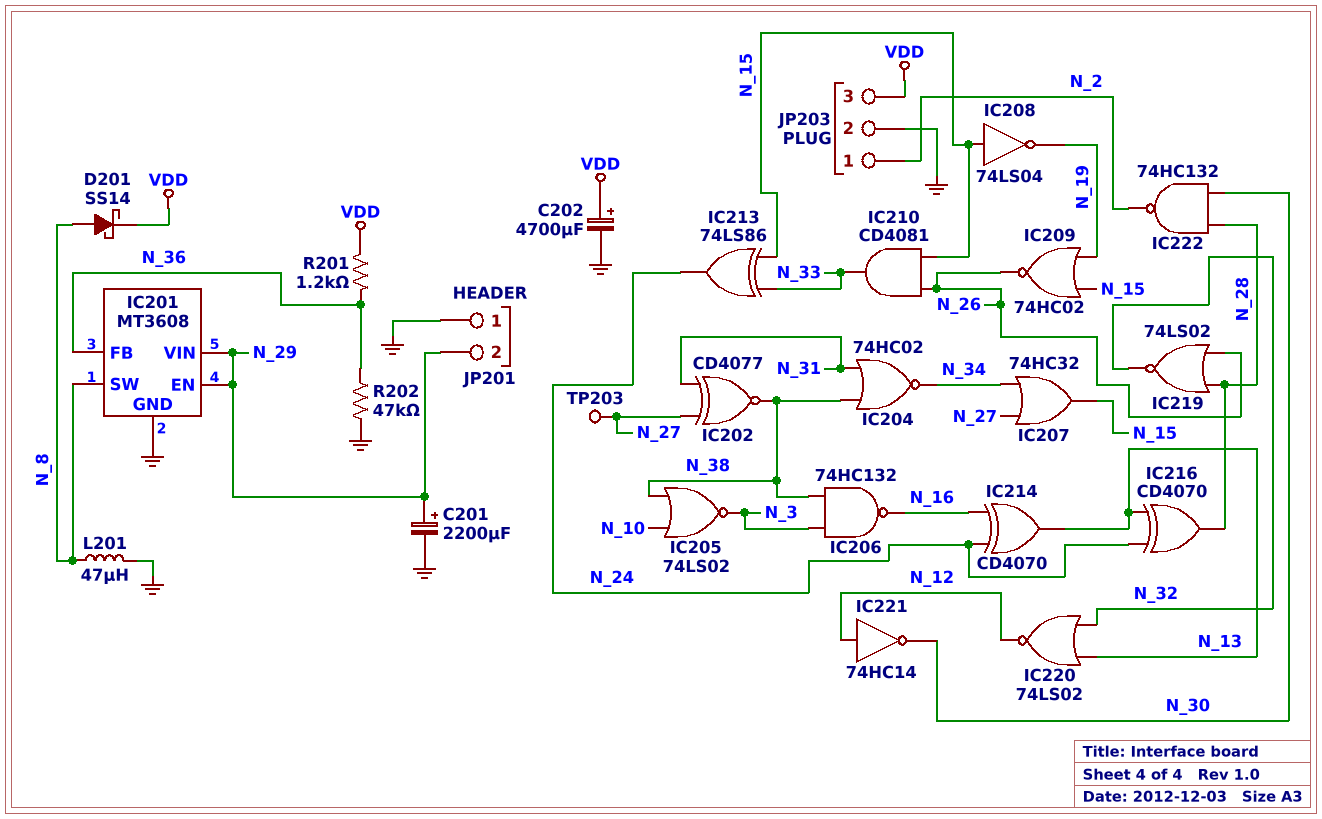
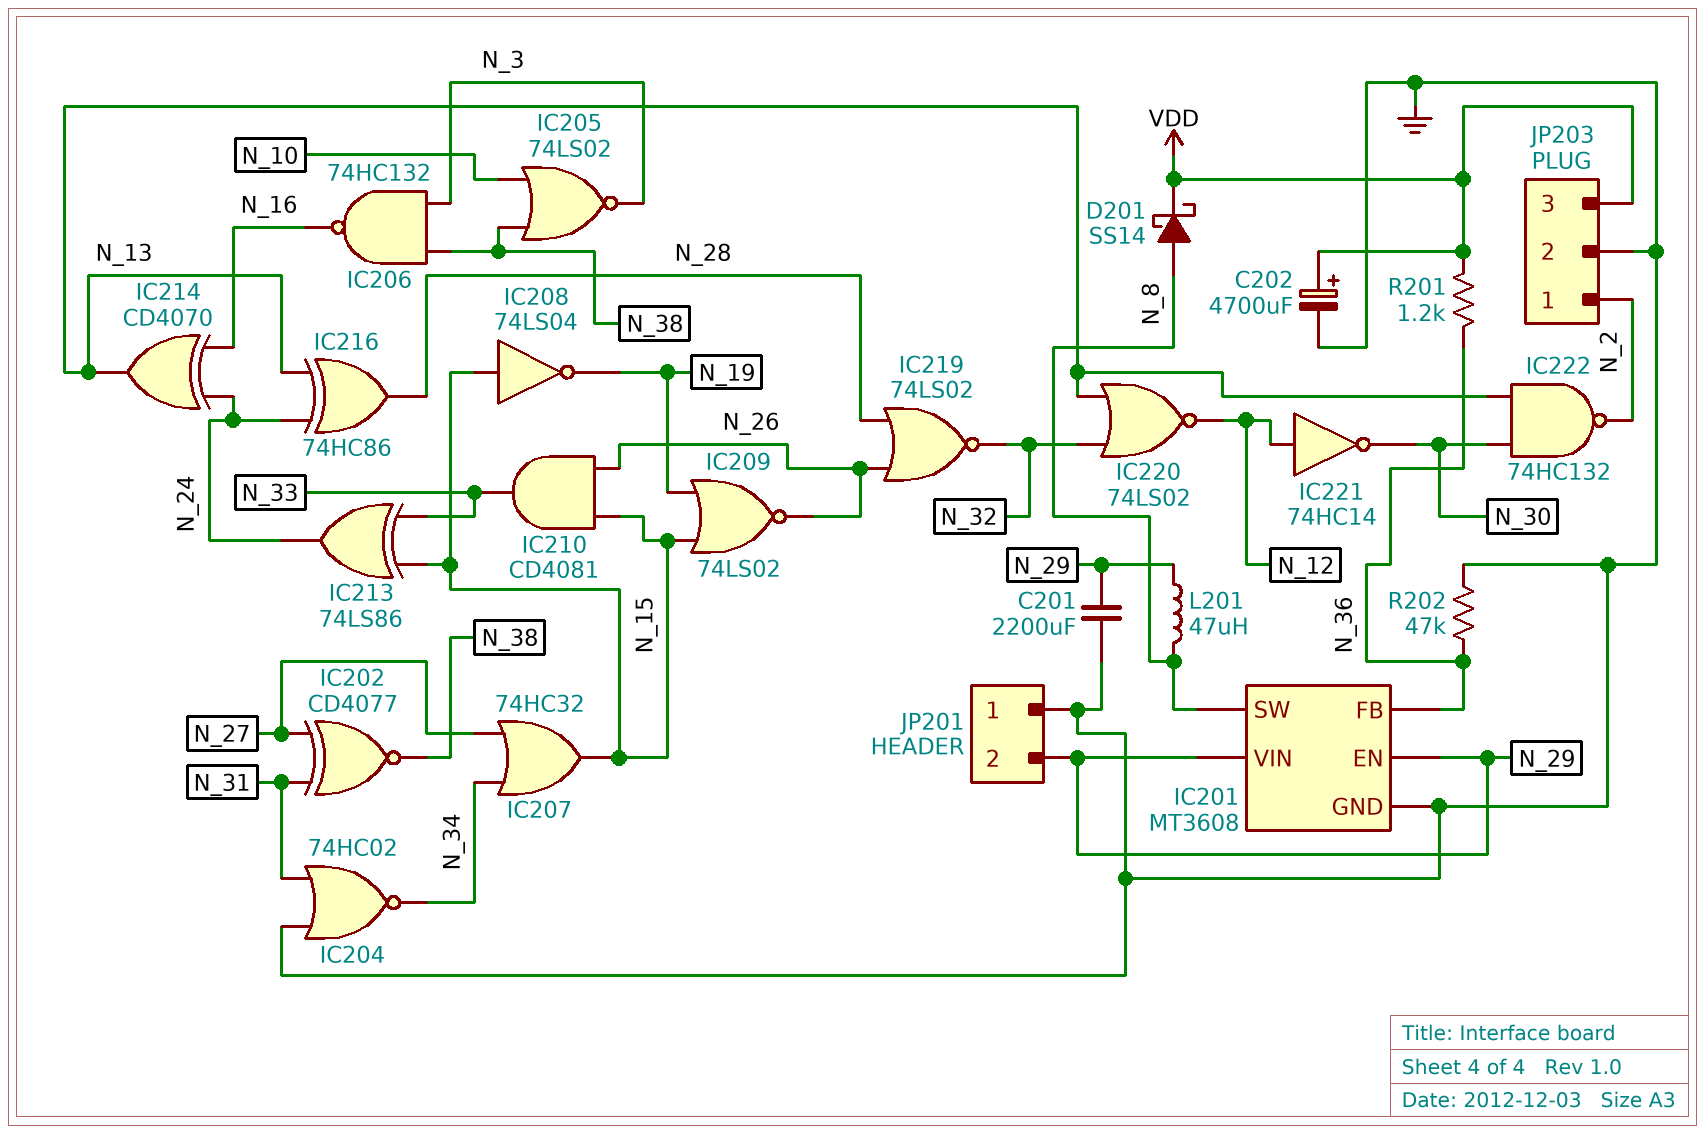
C201: 2200uF (plus N_29, minus GND) -> 2200uF (GND, N_29)
IC204: NOR 74HC02 (in N_31, in N_38, out N_34) -> NOR 74HC02 (in GND, in N_31, out N_34)
IC209: NOR 74HC02 (in N_15, in N_19, out N_26) -> NOR 74LS02 (in N_15, in N_19, out N_26)
IC216: XOR CD4070 (in N_13, in N_24, out N_28) -> XOR 74HC86 (in N_13, in N_24, out N_28)
IC222: NAND 74HC132 (in N_28, in N_30, out N_2) -> NAND 74HC132 (in N_13, in N_30, out N_2)
L201: 47uH (GND, N_8) -> 47uH (N_8, N_29)
TP203: test point (N_27) -> none

